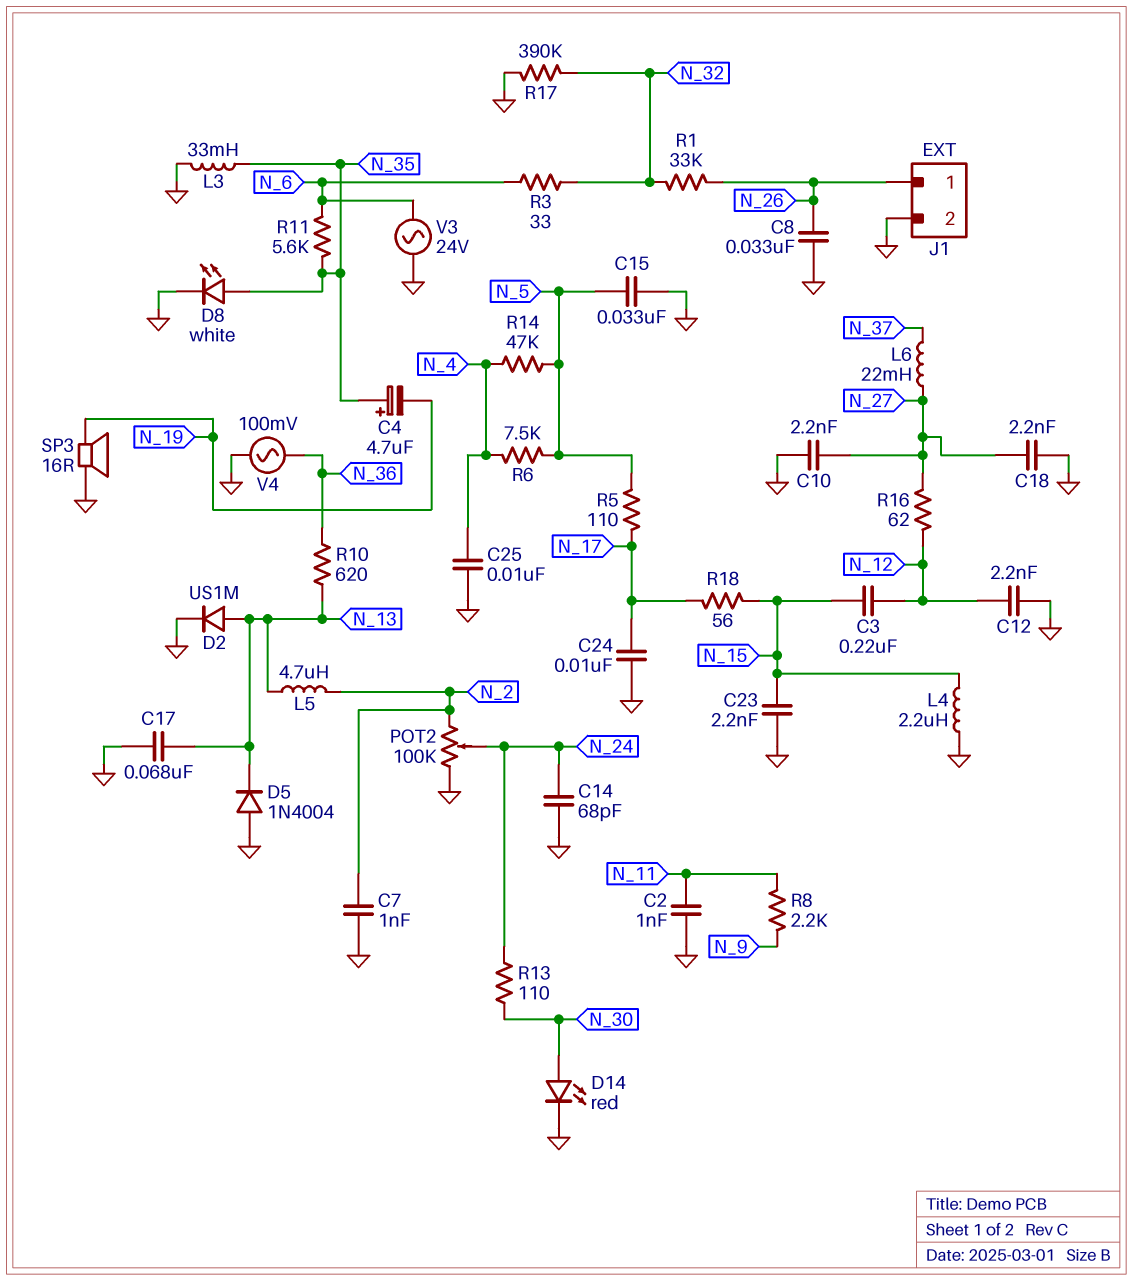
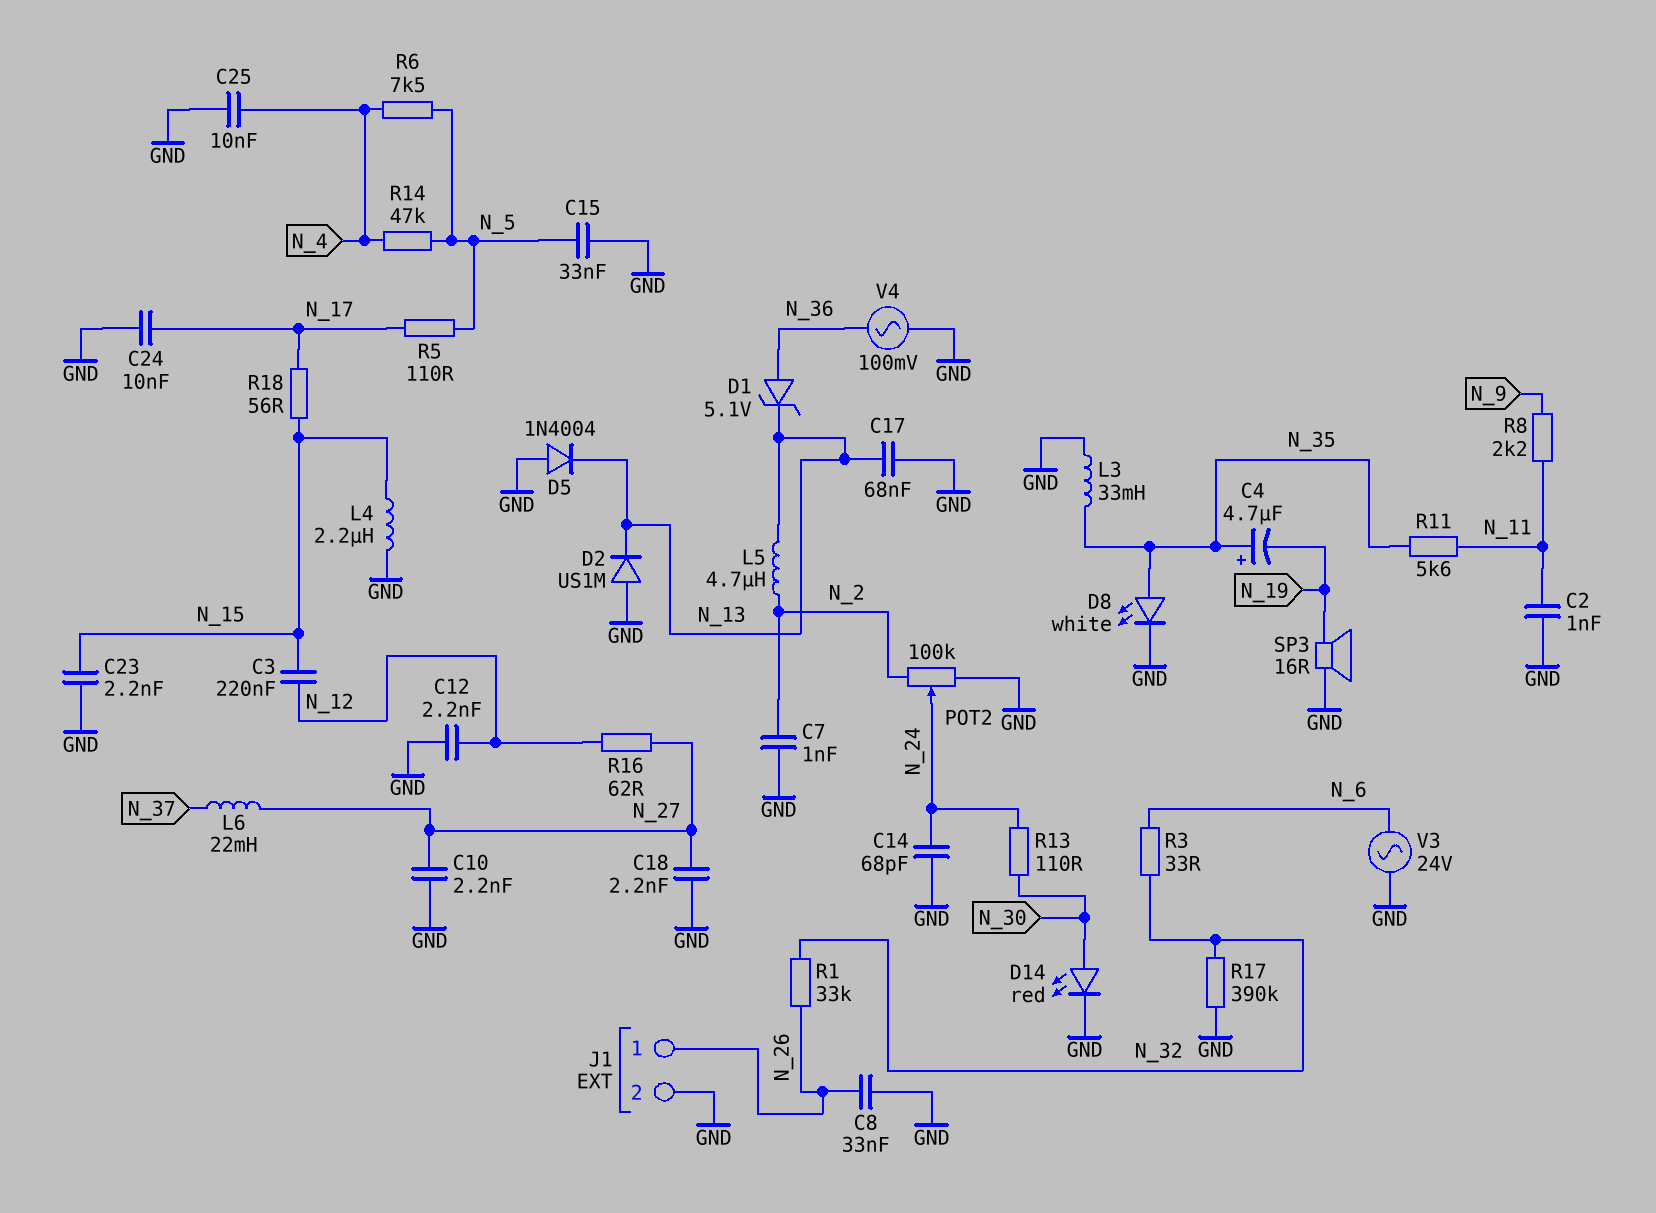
D1: none -> zener 5.1V (A N_36, K N_13)
D2: diode US1M (A N_13, K GND) -> diode US1M (A GND, K N_13)
R10: 620 (N_13, N_36) -> none
R11: 5.6k (N_6, N_35) -> 5.6k (N_11, N_35)

